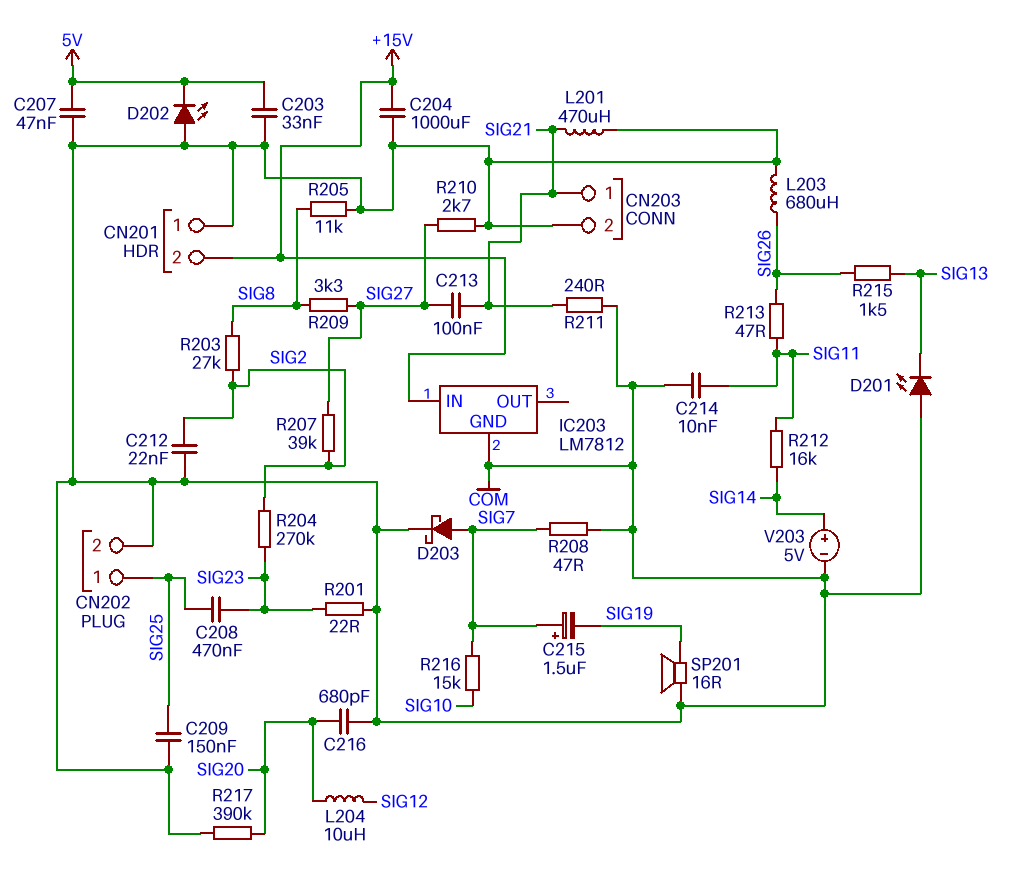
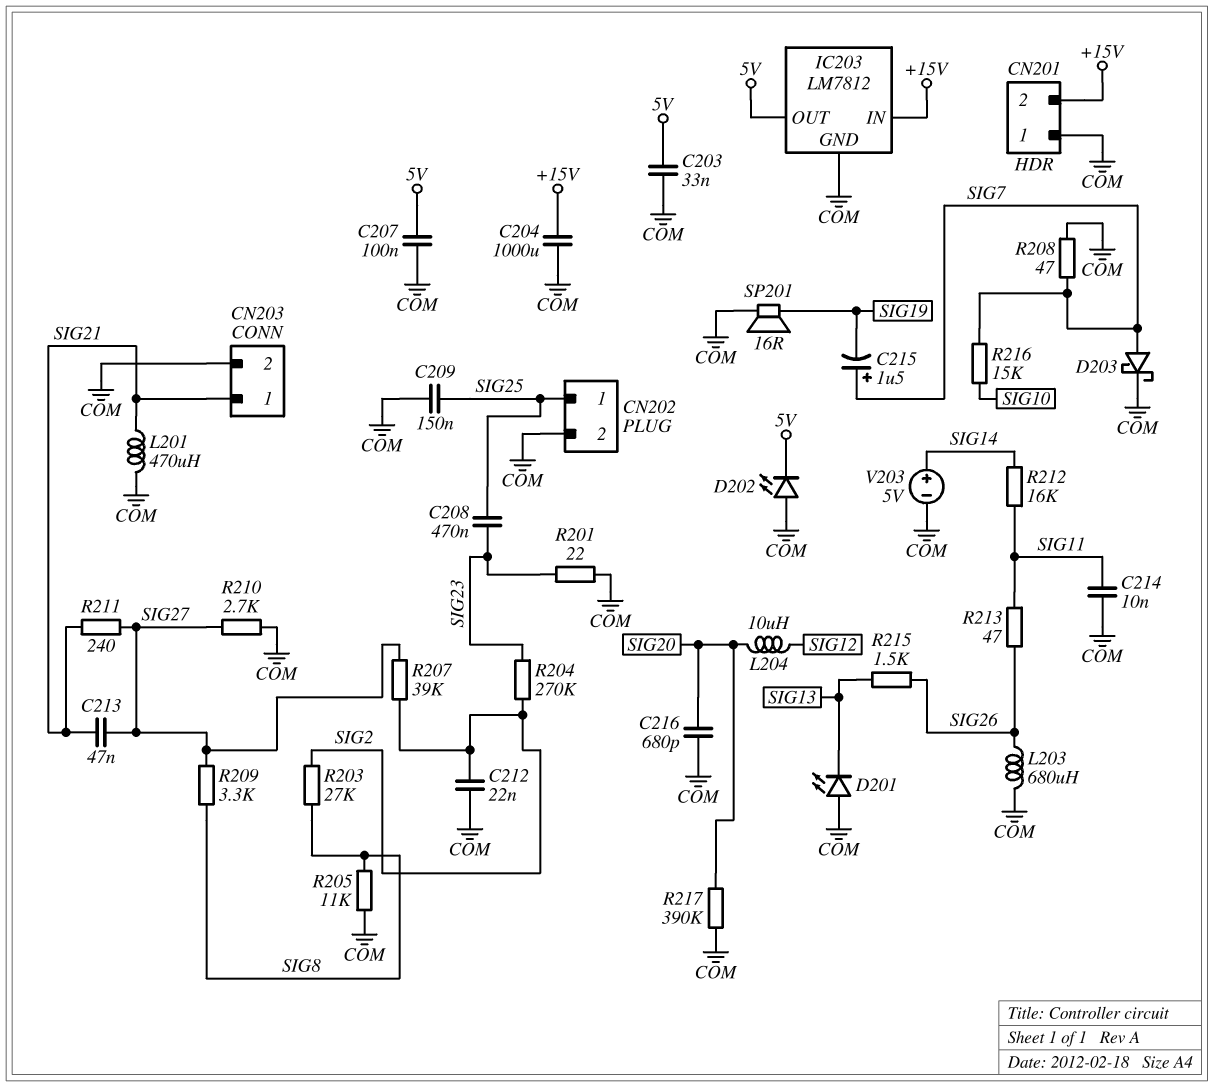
C207: 47nF (5V, COM) -> 100nF (5V, COM)
C213: 100nF (SIG21, SIG27) -> 47nF (SIG21, SIG27)
IC203 pin OUT: none -> 5V
R211: 240 (COM, SIG21) -> 240 (SIG21, SIG27)

